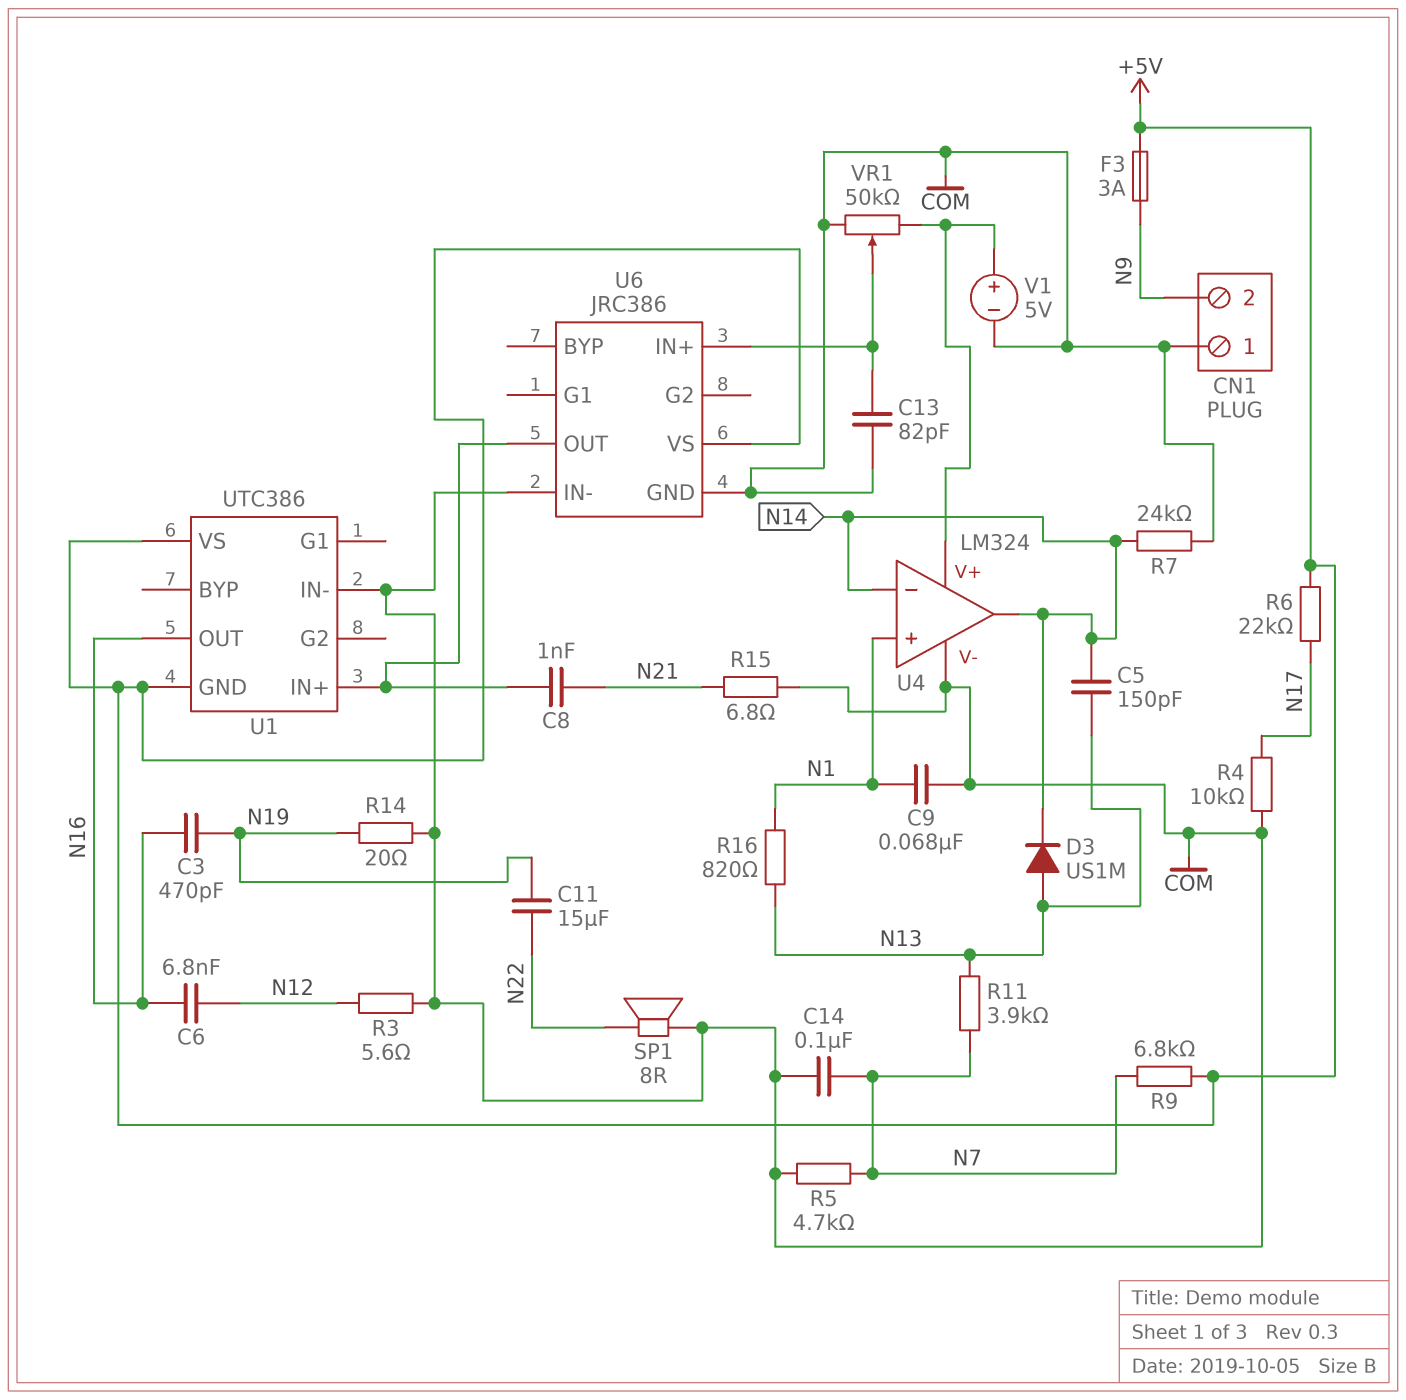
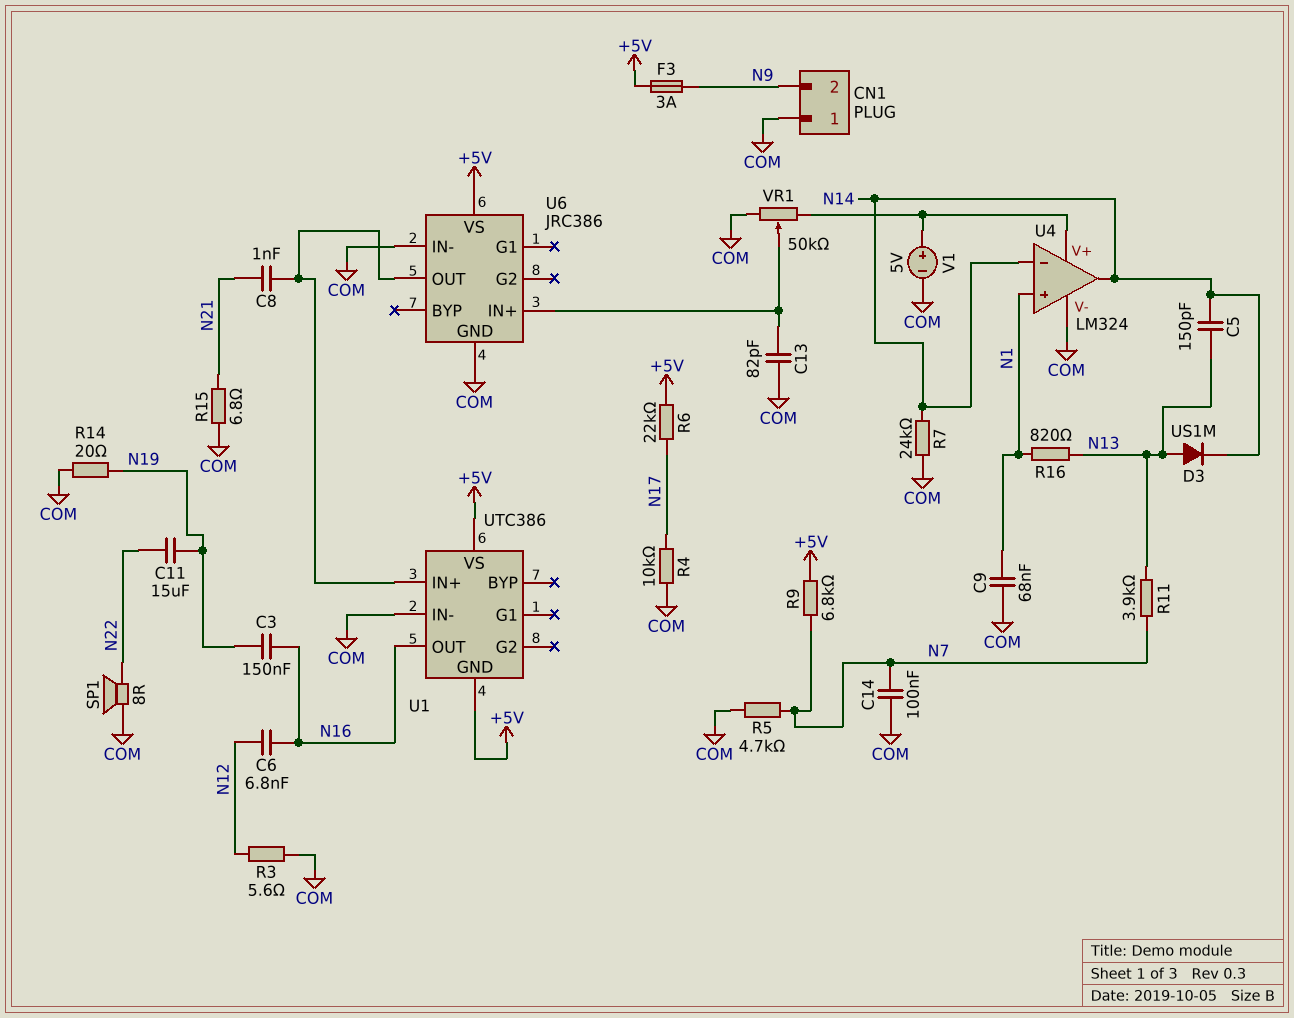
C3: 470pF (N16, N19) -> 150nF (N16, N19)

